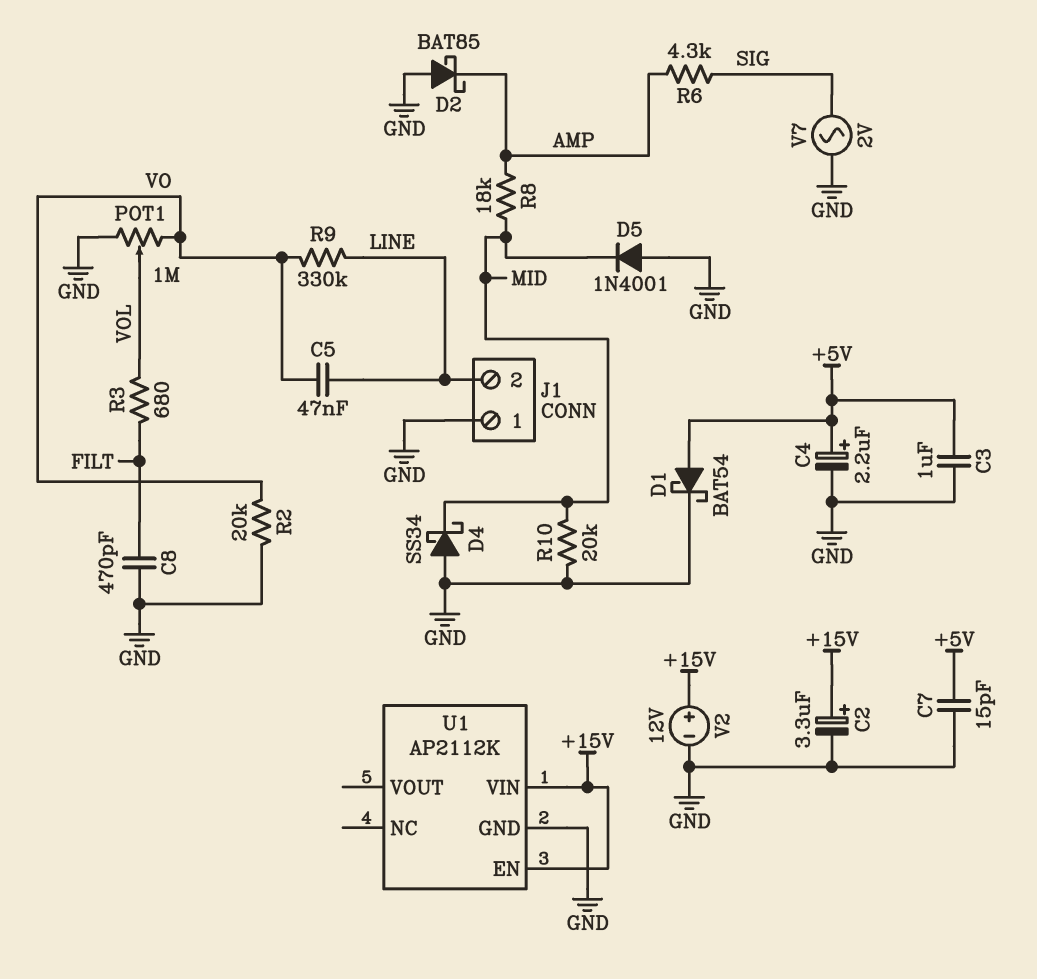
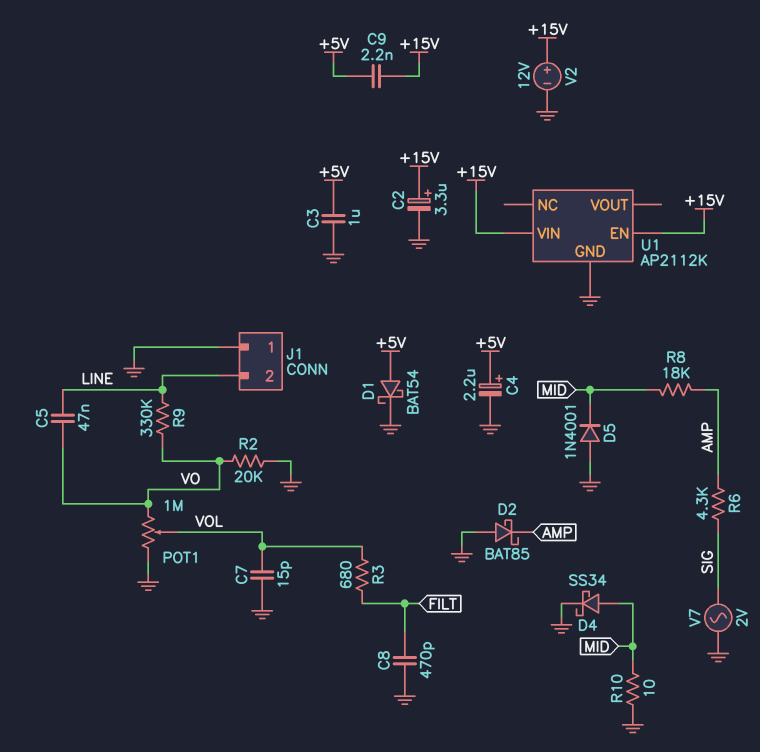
C7: 15pF (+5V, GND) -> 15pF (GND, VOL)
C9: none -> 2.2nF (+5V, +15V)
D4: schottky SS34 (A GND, K MID) -> schottky SS34 (A MID, K GND)
R10: 20k (GND, MID) -> 10 (GND, MID)

